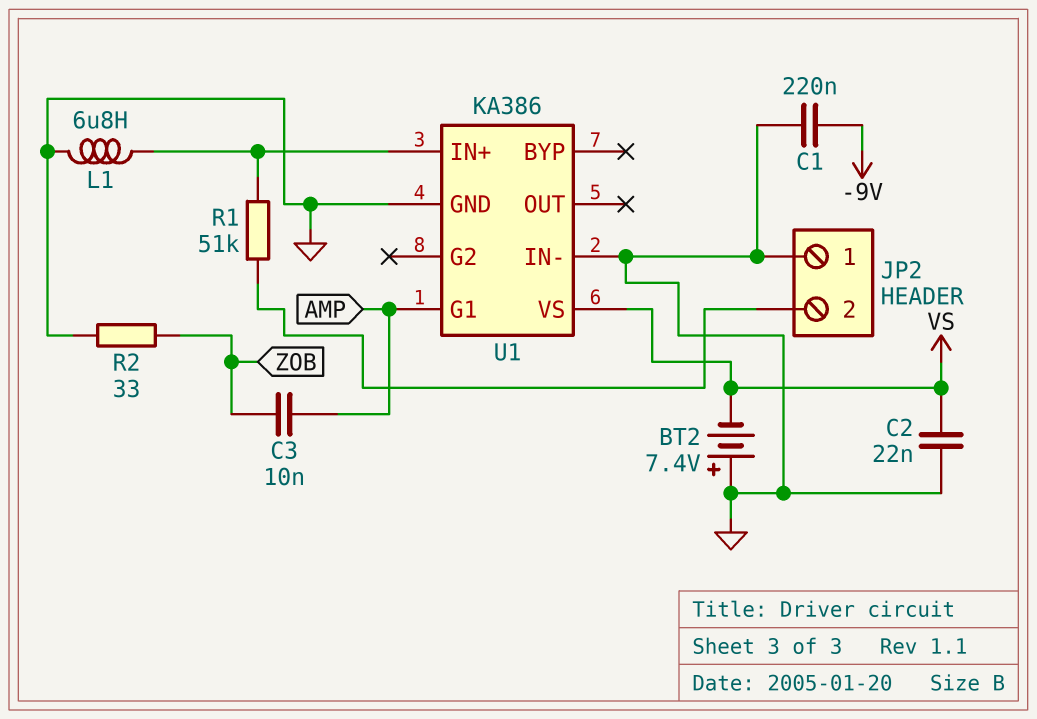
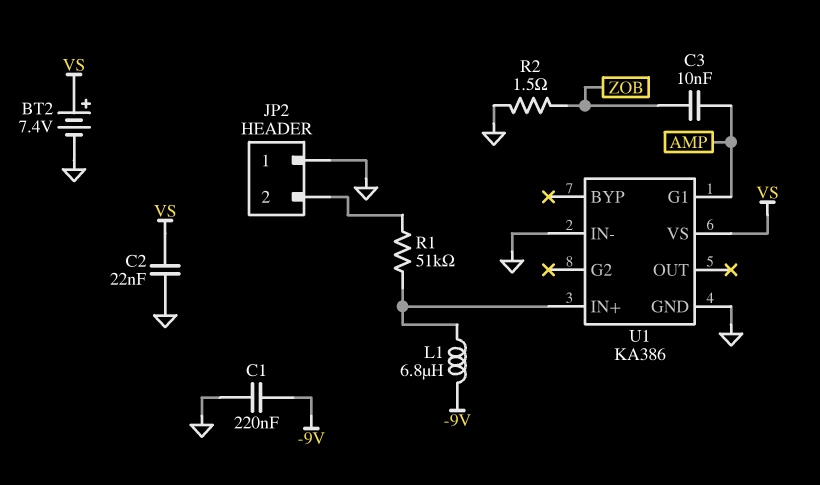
BT2: 7.4V (plus GND, minus VS) -> 7.4V (plus VS, minus GND)
L1: 6.8uH (GND, U1/IN+) -> 6.8uH (-9V, U1/IN+)
R2: 33 (GND, ZOB) -> 1.5 (GND, ZOB)

